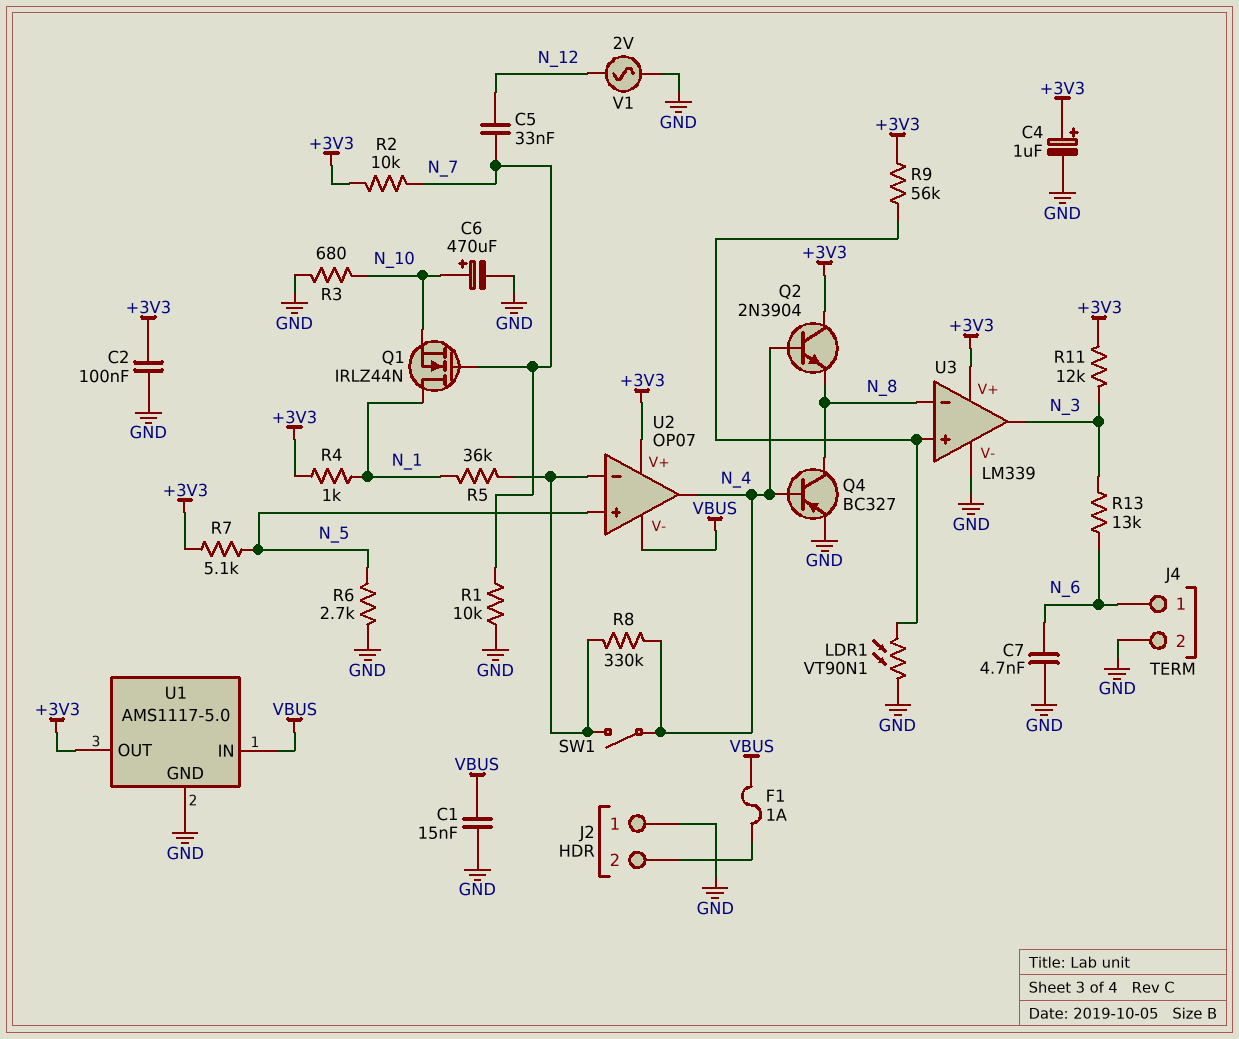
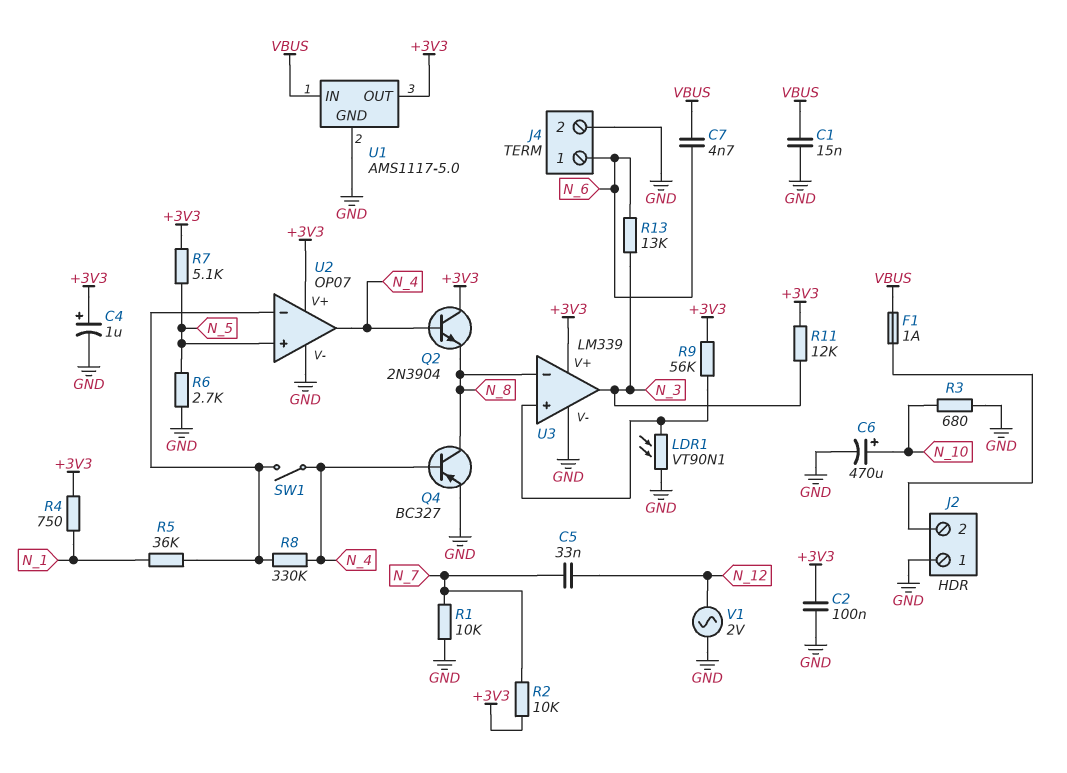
C7: 4.7nF (GND, N_6) -> 4.7nF (N_6, VBUS)
Q1: NMOS IRLZ44N (G N_7, D N_1, S N_10) -> none
R4: 1k (+3V3, N_1) -> 750 (+3V3, N_1)
U2 pin V-: VBUS -> GND

